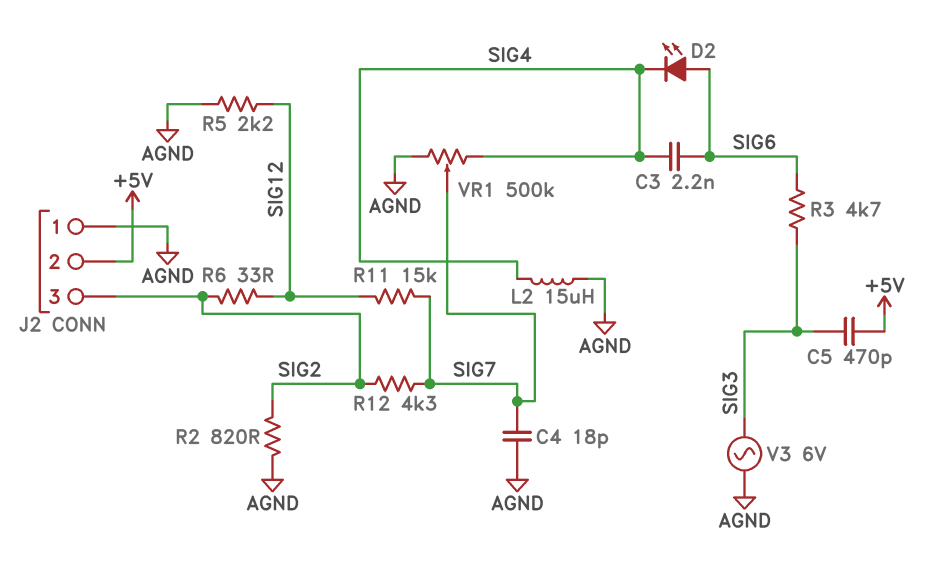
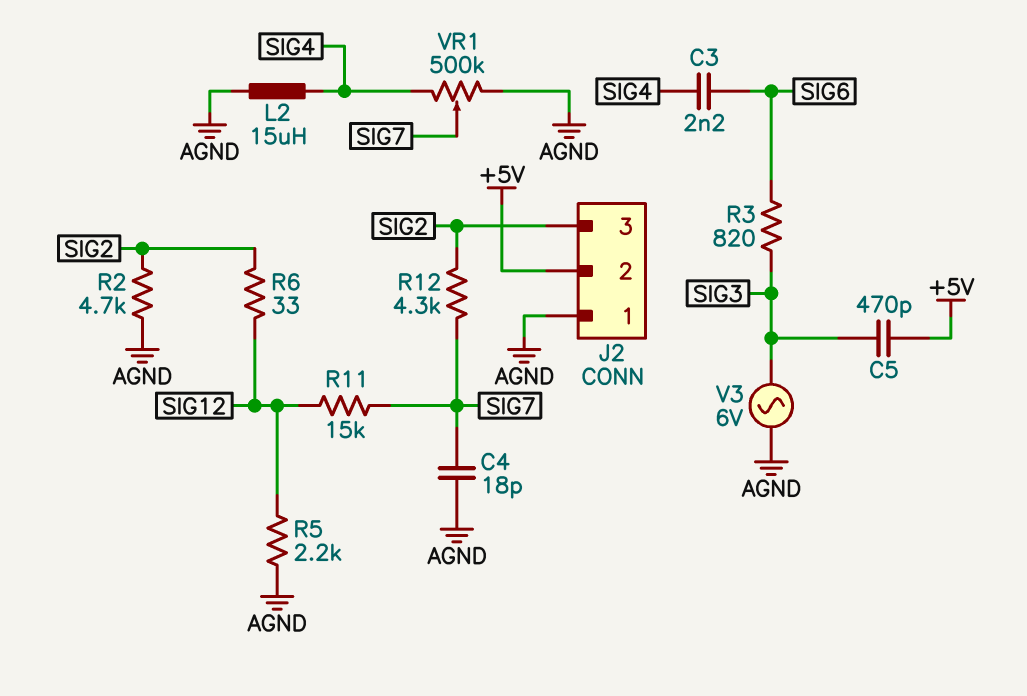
D2: LED (A SIG6, K SIG4) -> none
R2: 820 (AGND, SIG2) -> 4.7k (AGND, SIG2)
R3: 4.7k (SIG3, SIG6) -> 820 (SIG3, SIG6)

